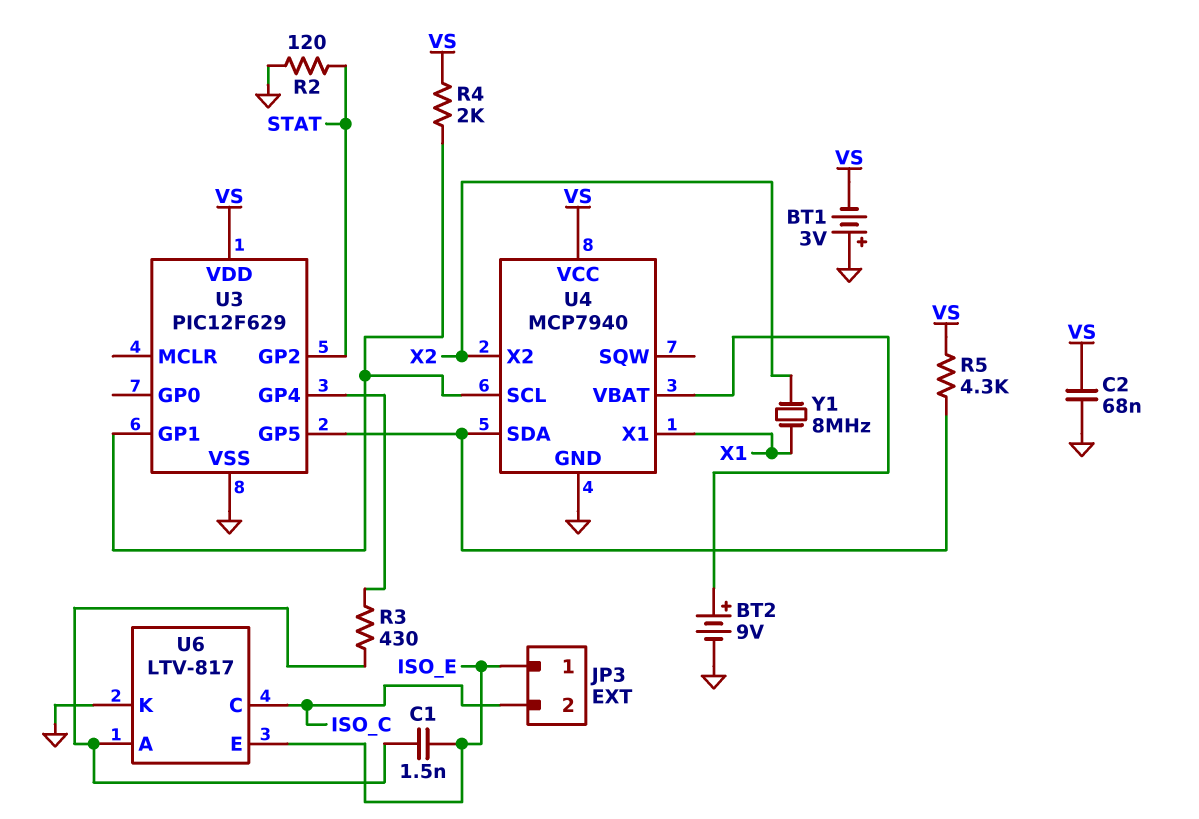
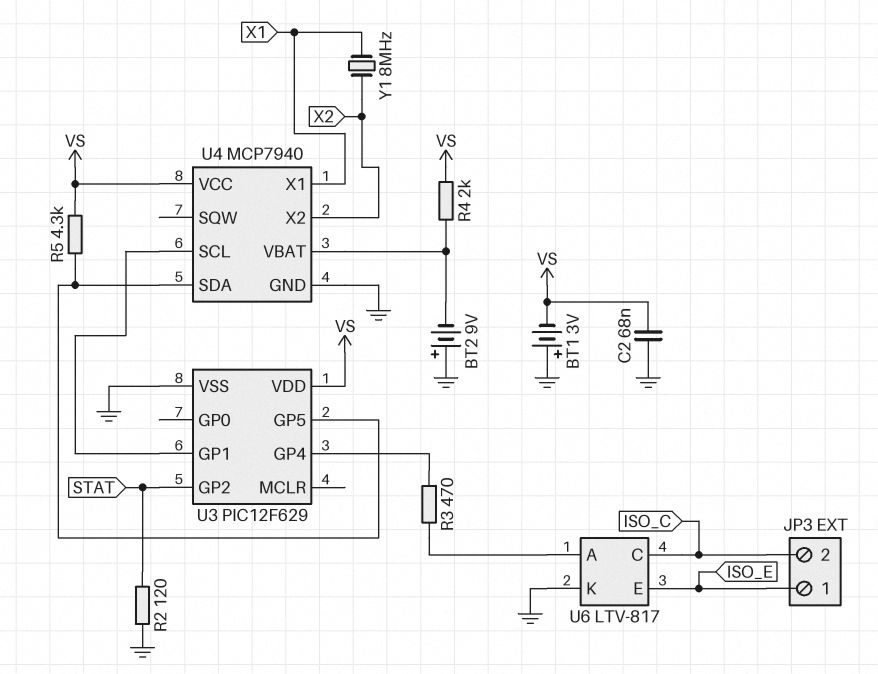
BT2: 9V (plus U4/VBAT, minus GND) -> 9V (plus GND, minus U4/VBAT)
C1: 1.5nF (ISO_E, U6/A) -> none
R3: 430 (U3/GP4, U6/A) -> 470 (U3/GP4, U6/A)
R4: 2k (U3/GP1, VS) -> 2k (U4/VBAT, VS)

